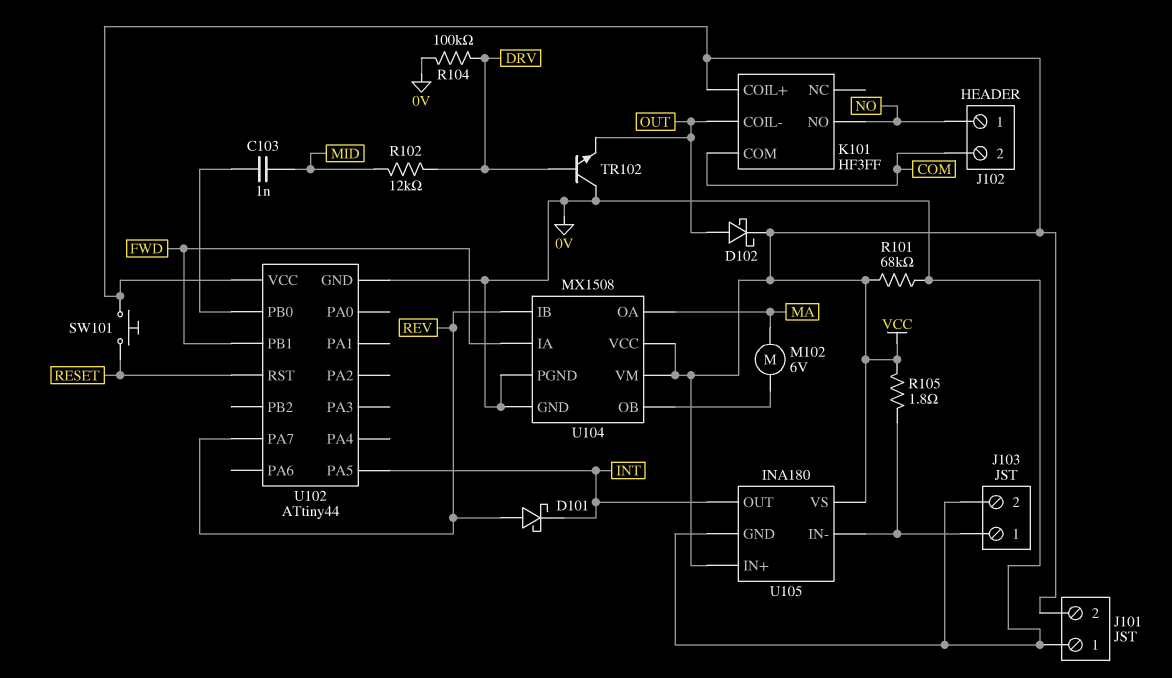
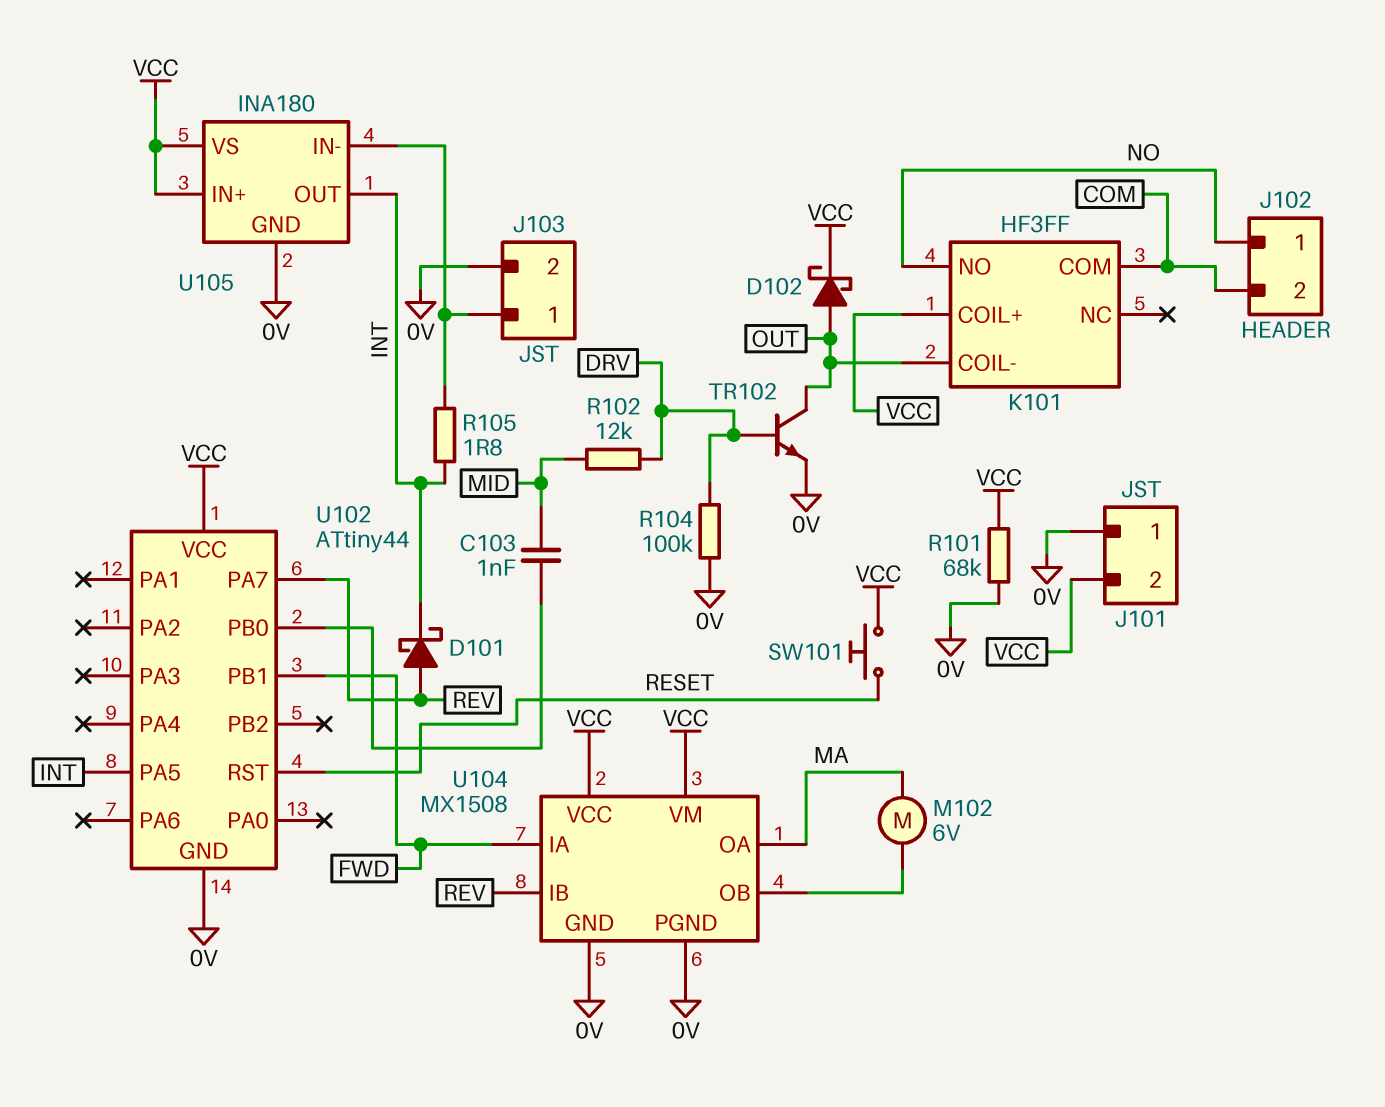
R105: 1.8 (J103/1, VCC) -> 1.8 (INT, J103/1)
TR102: NPN (B DRV, C 0V, E OUT) -> NPN (B DRV, C OUT, E 0V)

